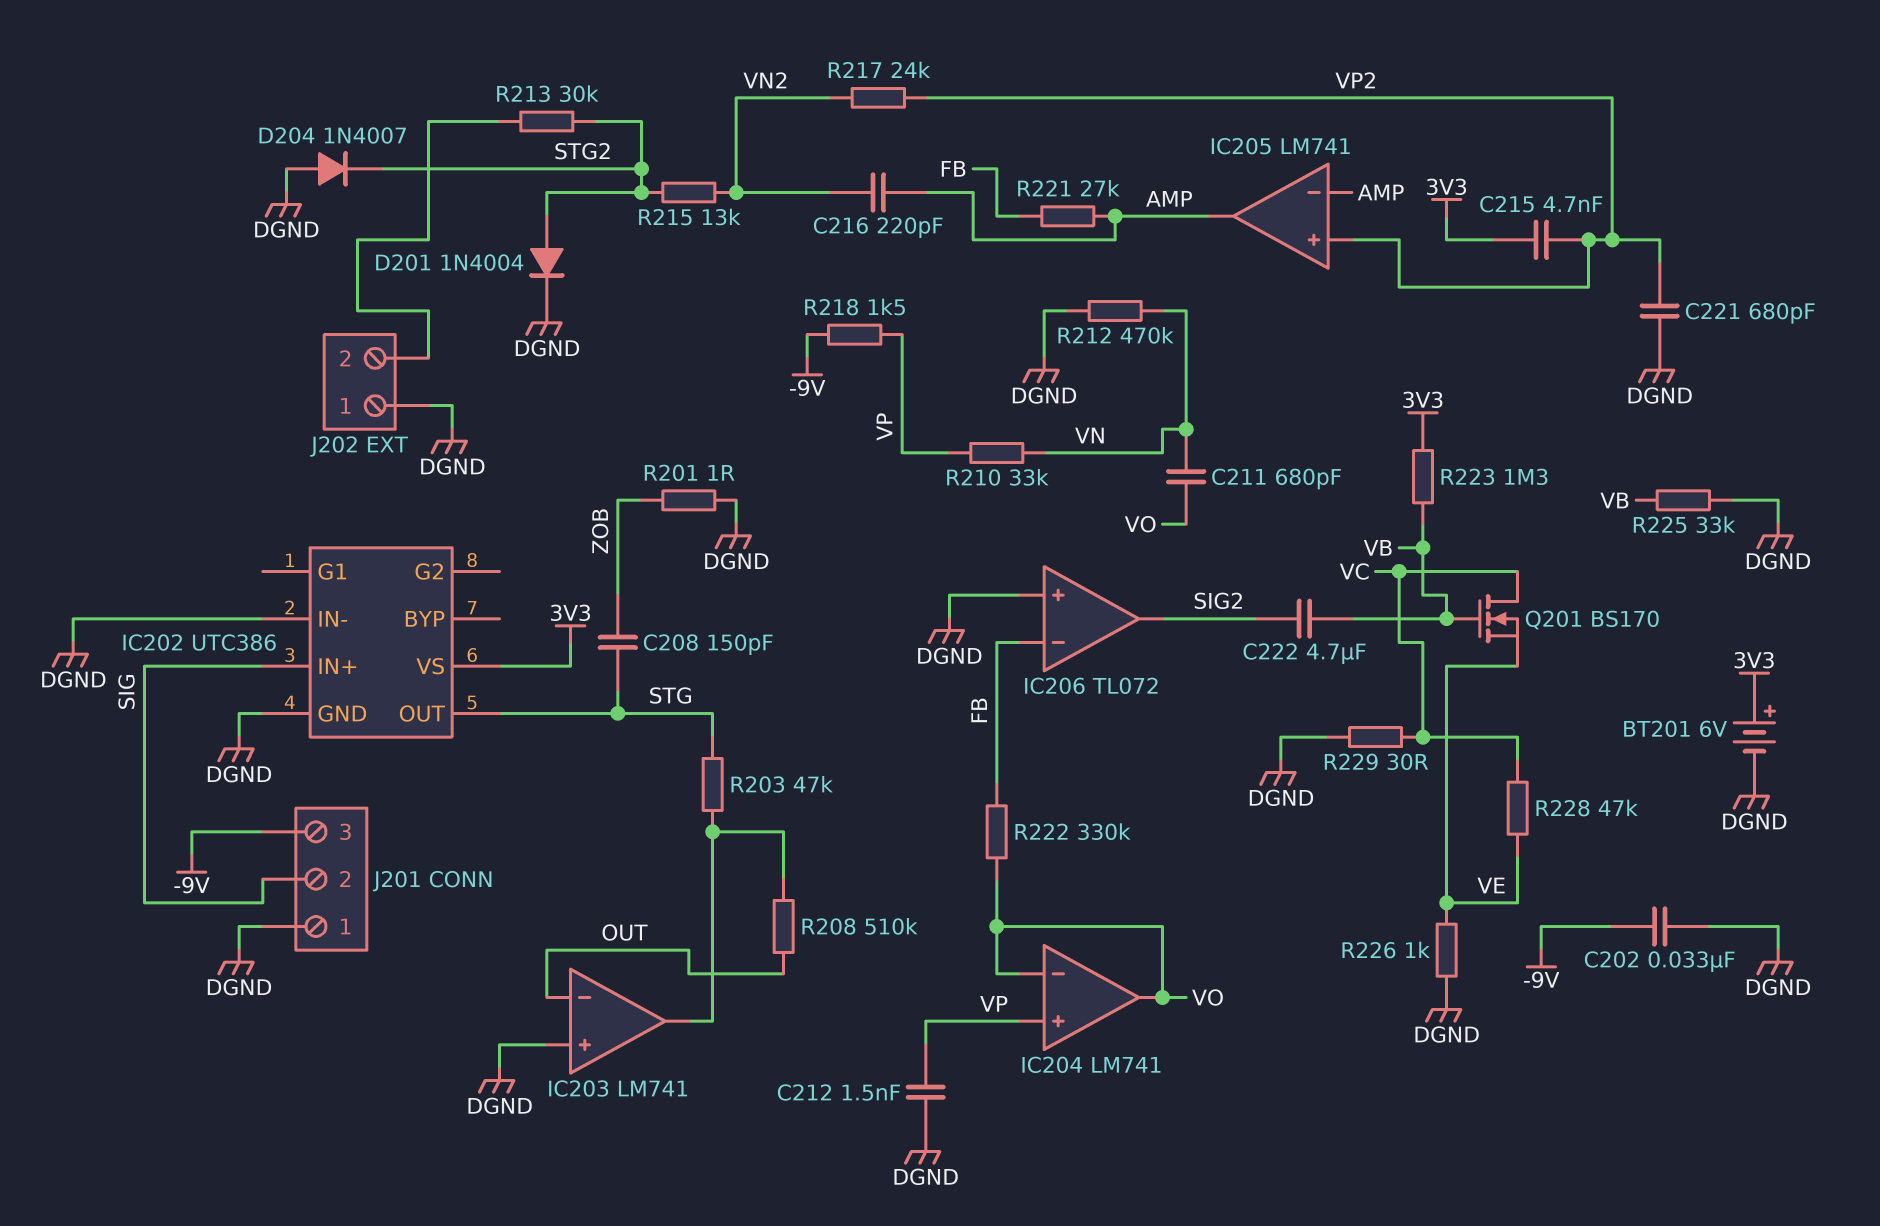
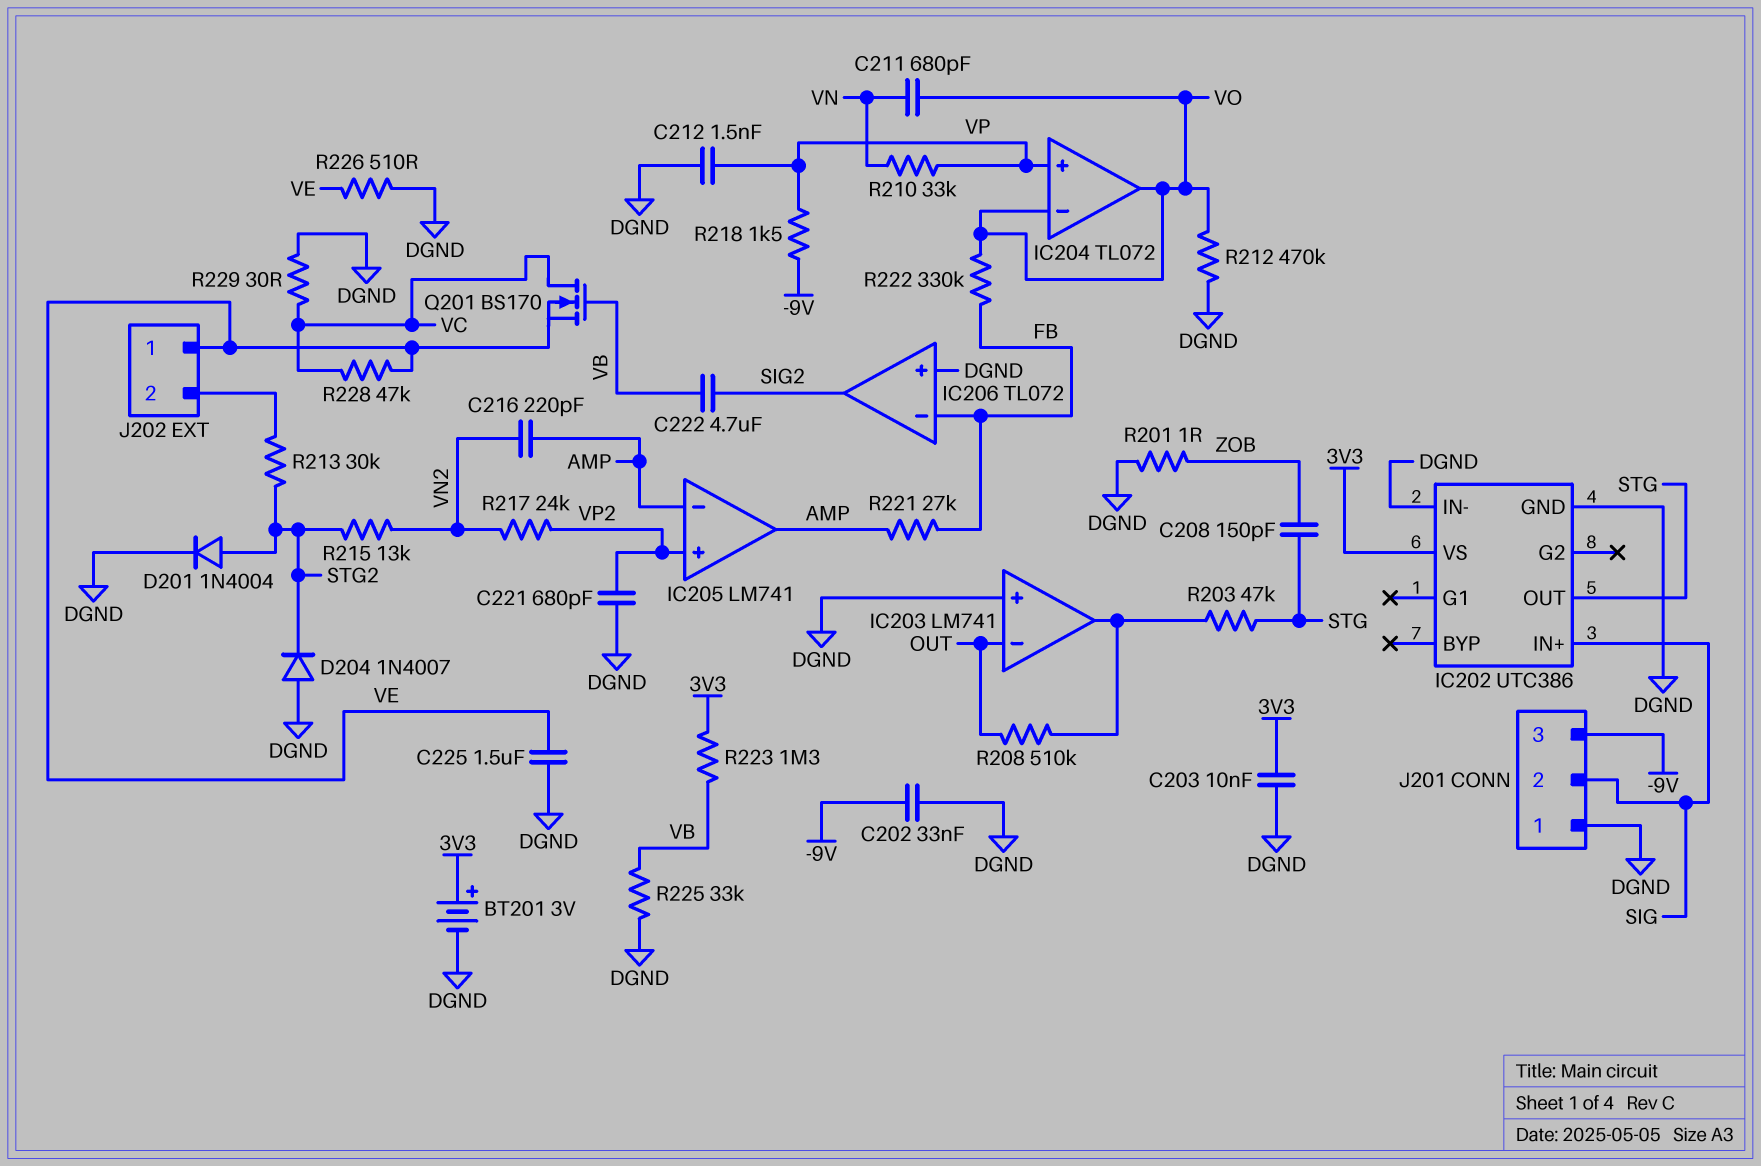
BT201: 6V (plus 3V3, minus DGND) -> 3V (plus 3V3, minus DGND)
C203: none -> 10nF (3V3, DGND)
C215: 4.7nF (3V3, VP2) -> none
C225: none -> 1.5uF (DGND, VE)
IC204: LM741 -> TL072
J202 pin 1: DGND -> VE
R212: 470k (DGND, VN) -> 470k (DGND, VO)
R226: 1k (DGND, VE) -> 510 (DGND, VE)

